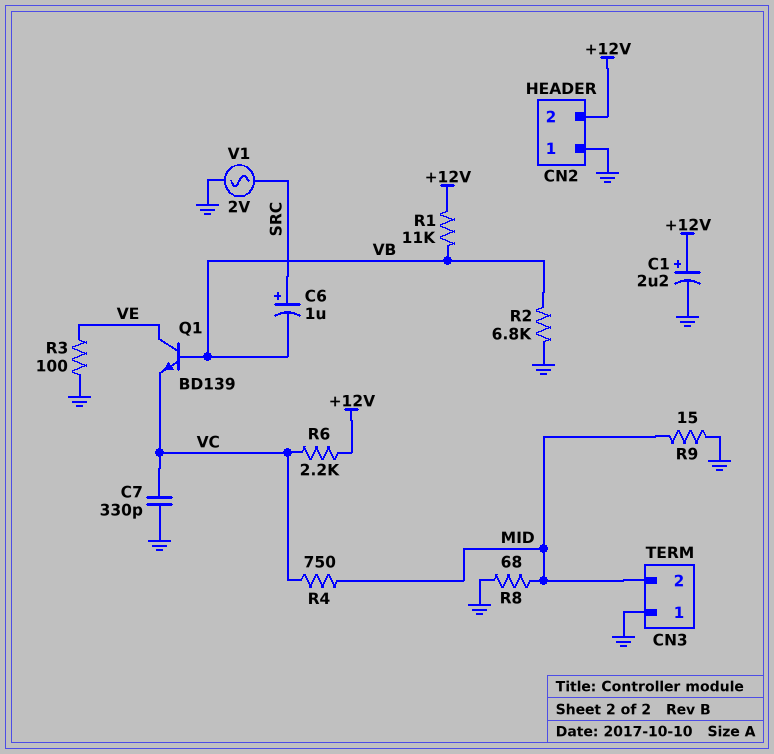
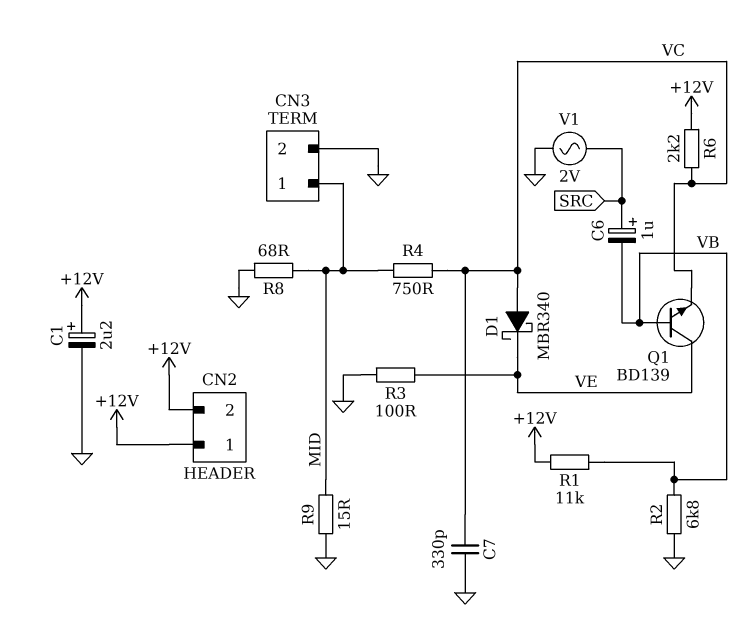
CN2 pin 1: GND -> +12V
CN3 pin 1: GND -> MID
CN3 pin 2: MID -> GND
D1: none -> schottky MBR340 (A VC, K VE)

